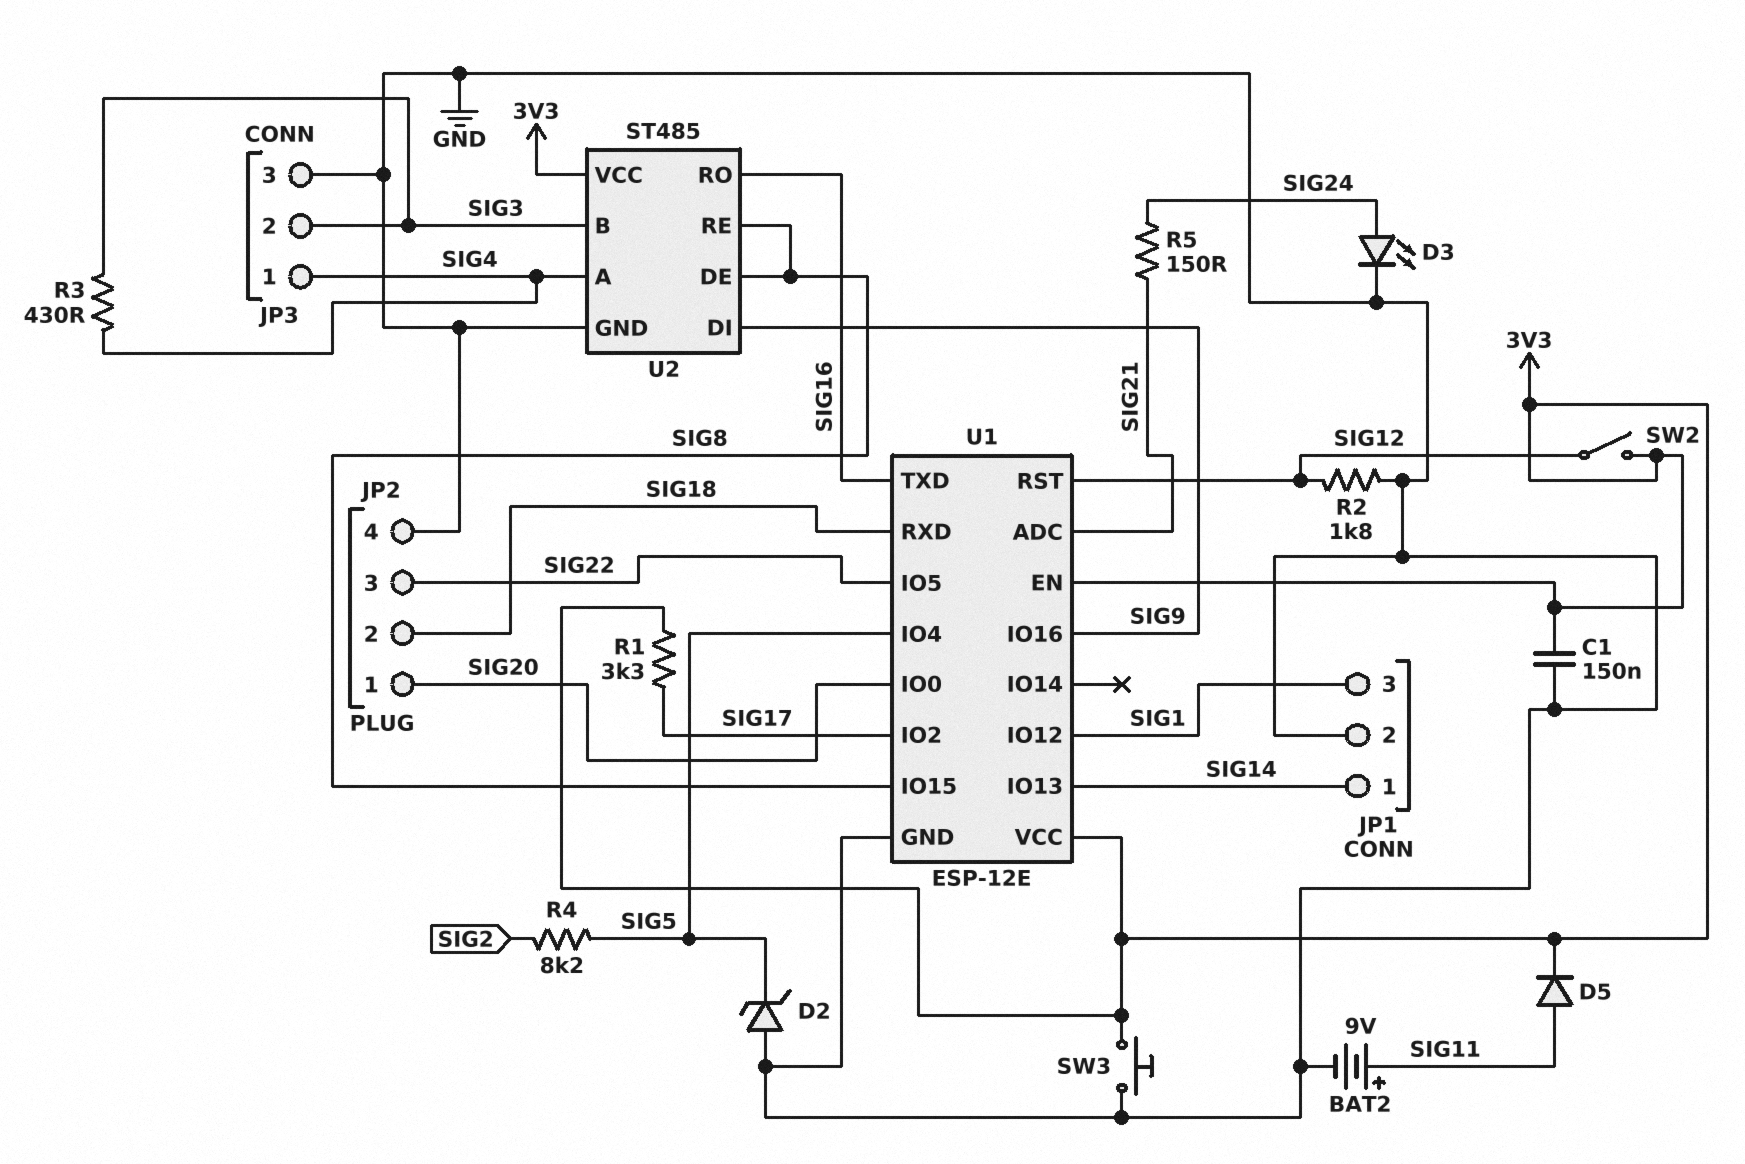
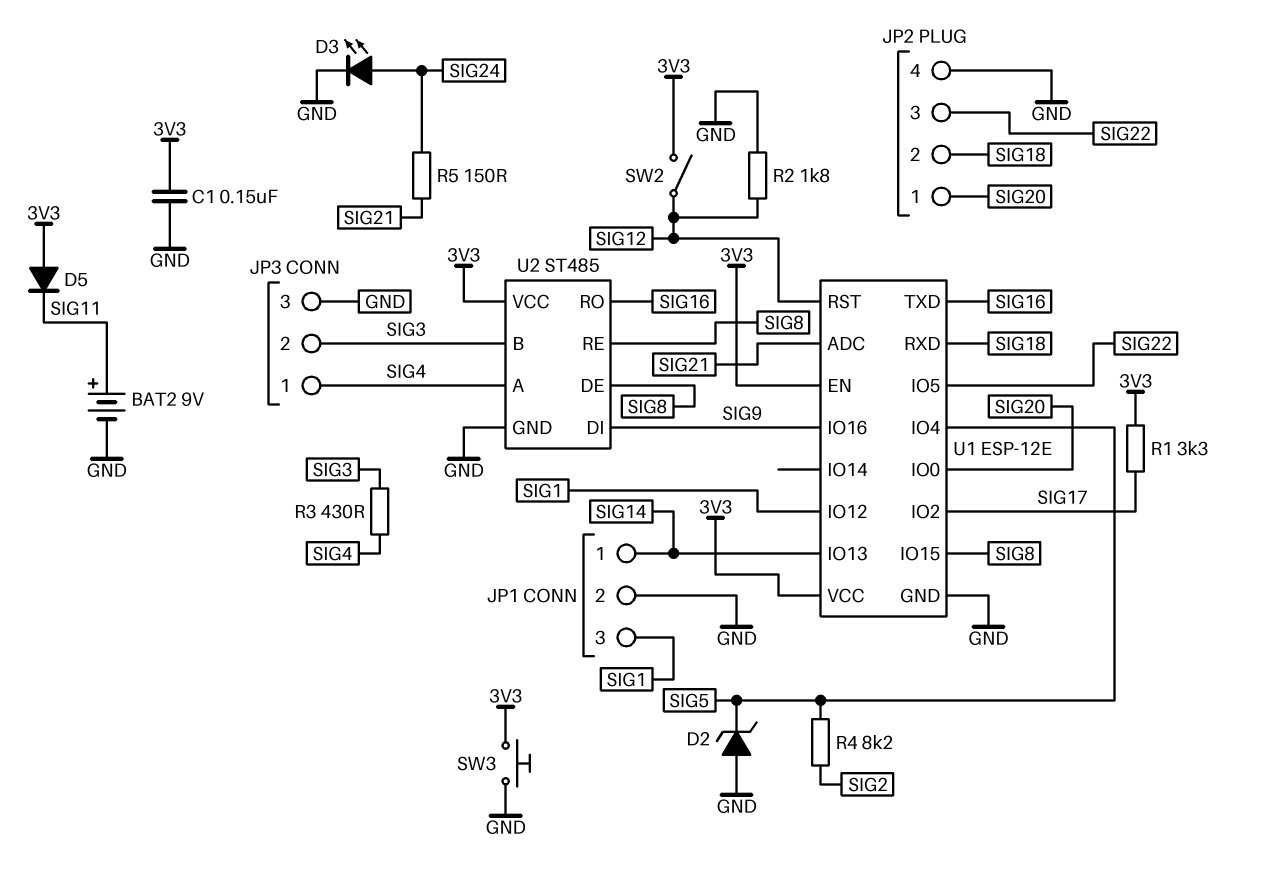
D5: diode (A SIG11, K 3V3) -> diode (A 3V3, K SIG11)

